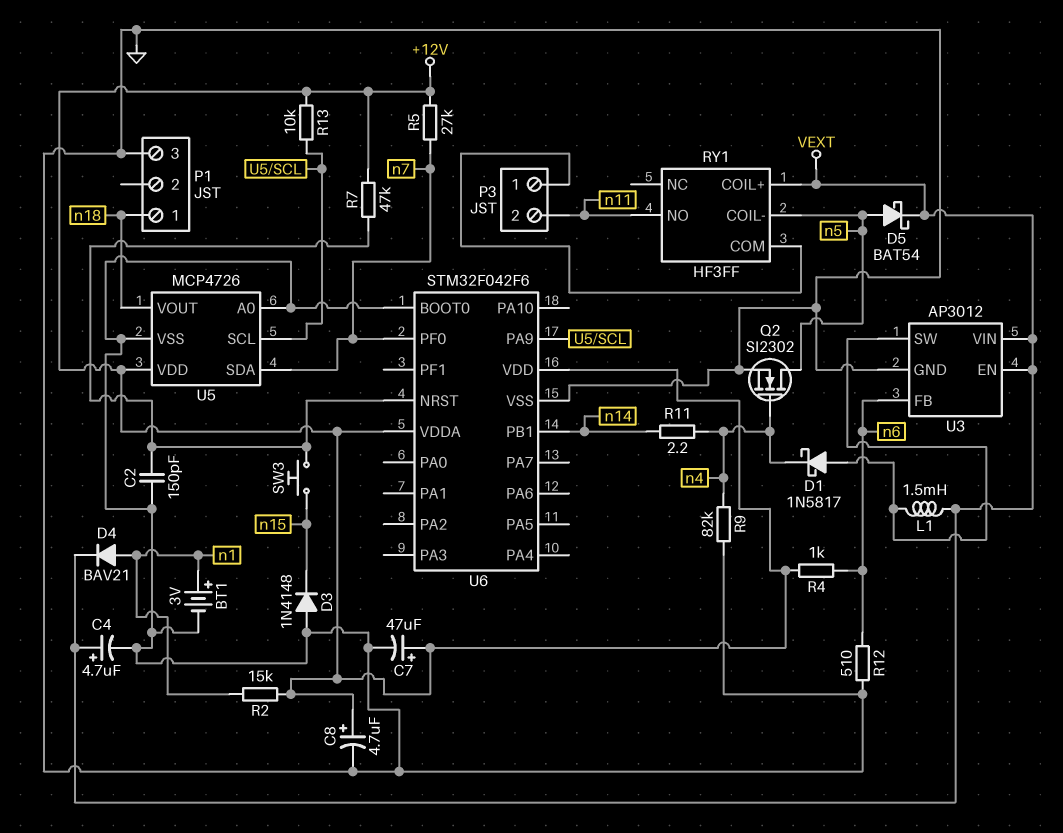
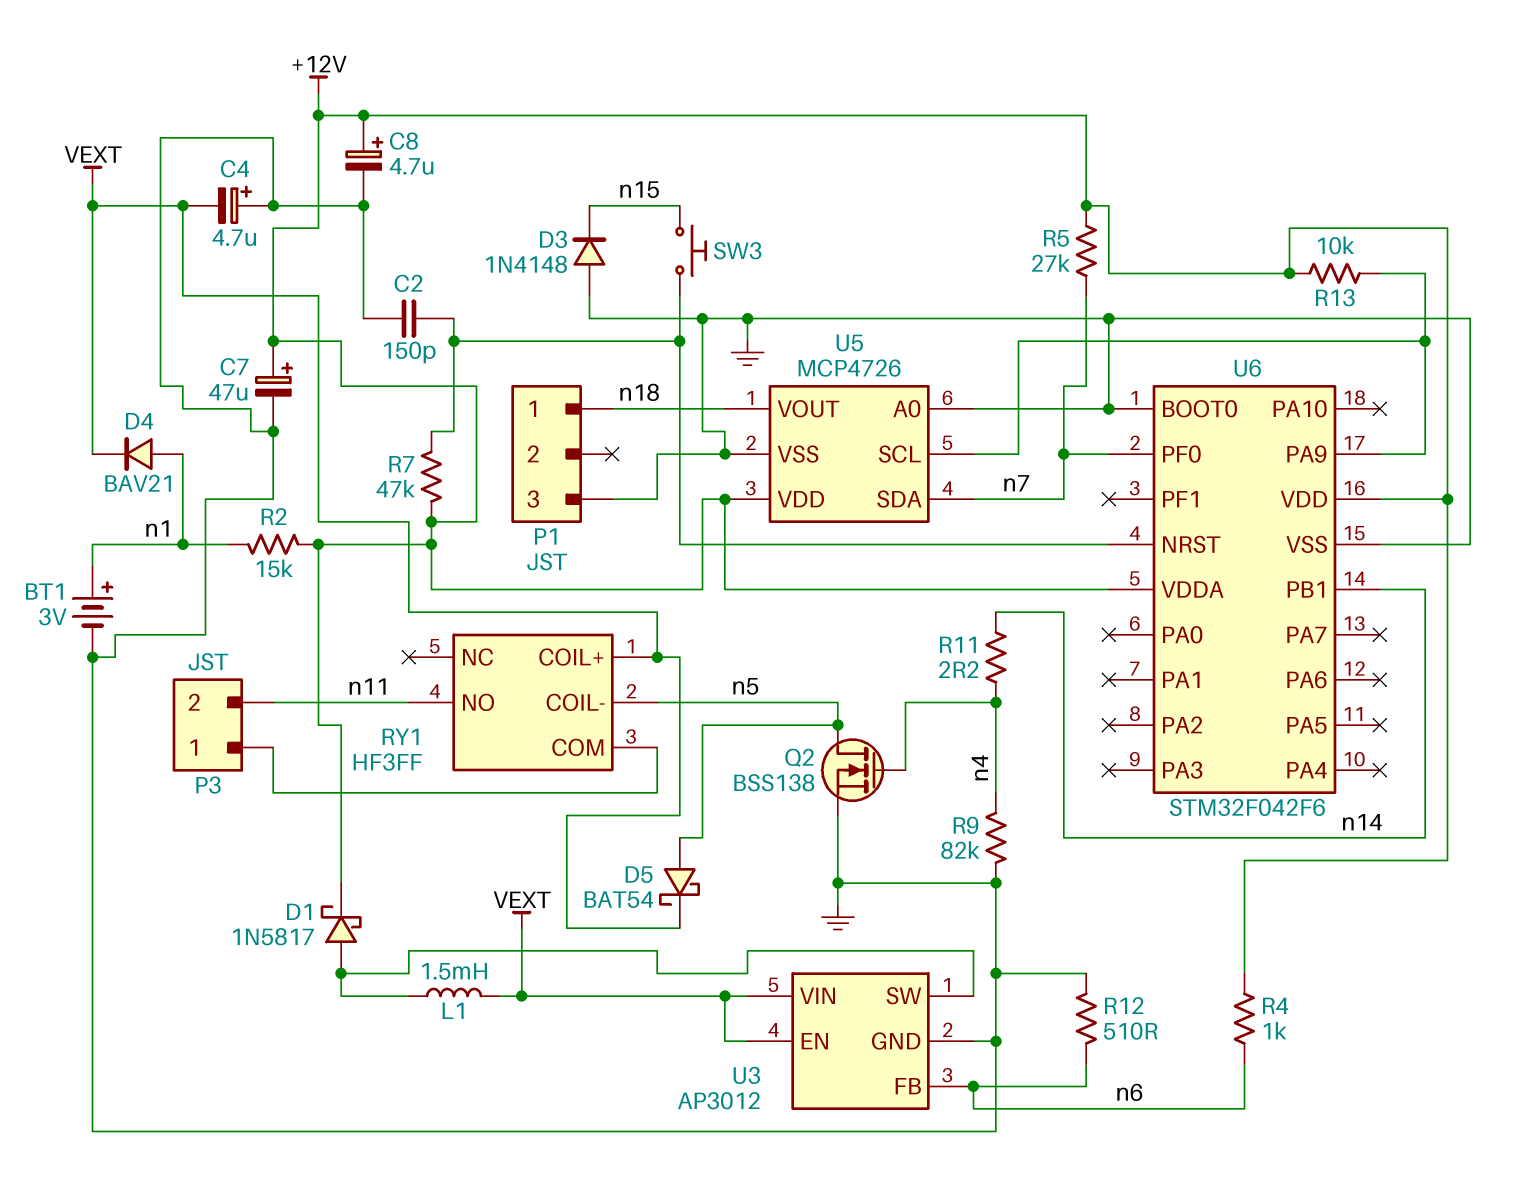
C4: 4.7uF (plus VEXT, minus GND) -> 4.7uF (plus GND, minus VEXT)
D1: schottky 1N5817 (A U3/SW, K n4) -> schottky 1N5817 (A U3/SW, K +12V)
Q2: NMOS SI2302 (G n4, D n5, S GND) -> NMOS BSS138 (G n4, D n5, S GND)

